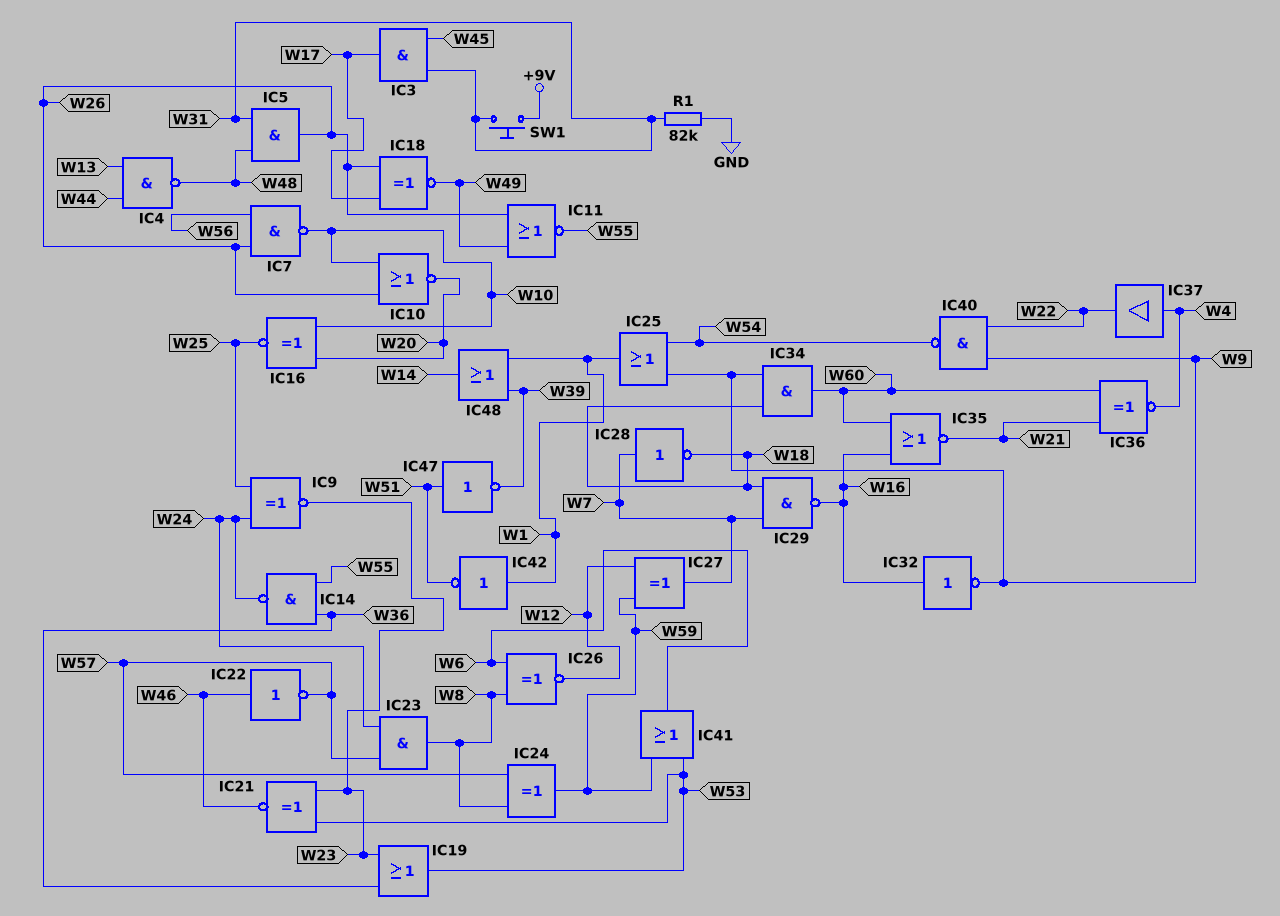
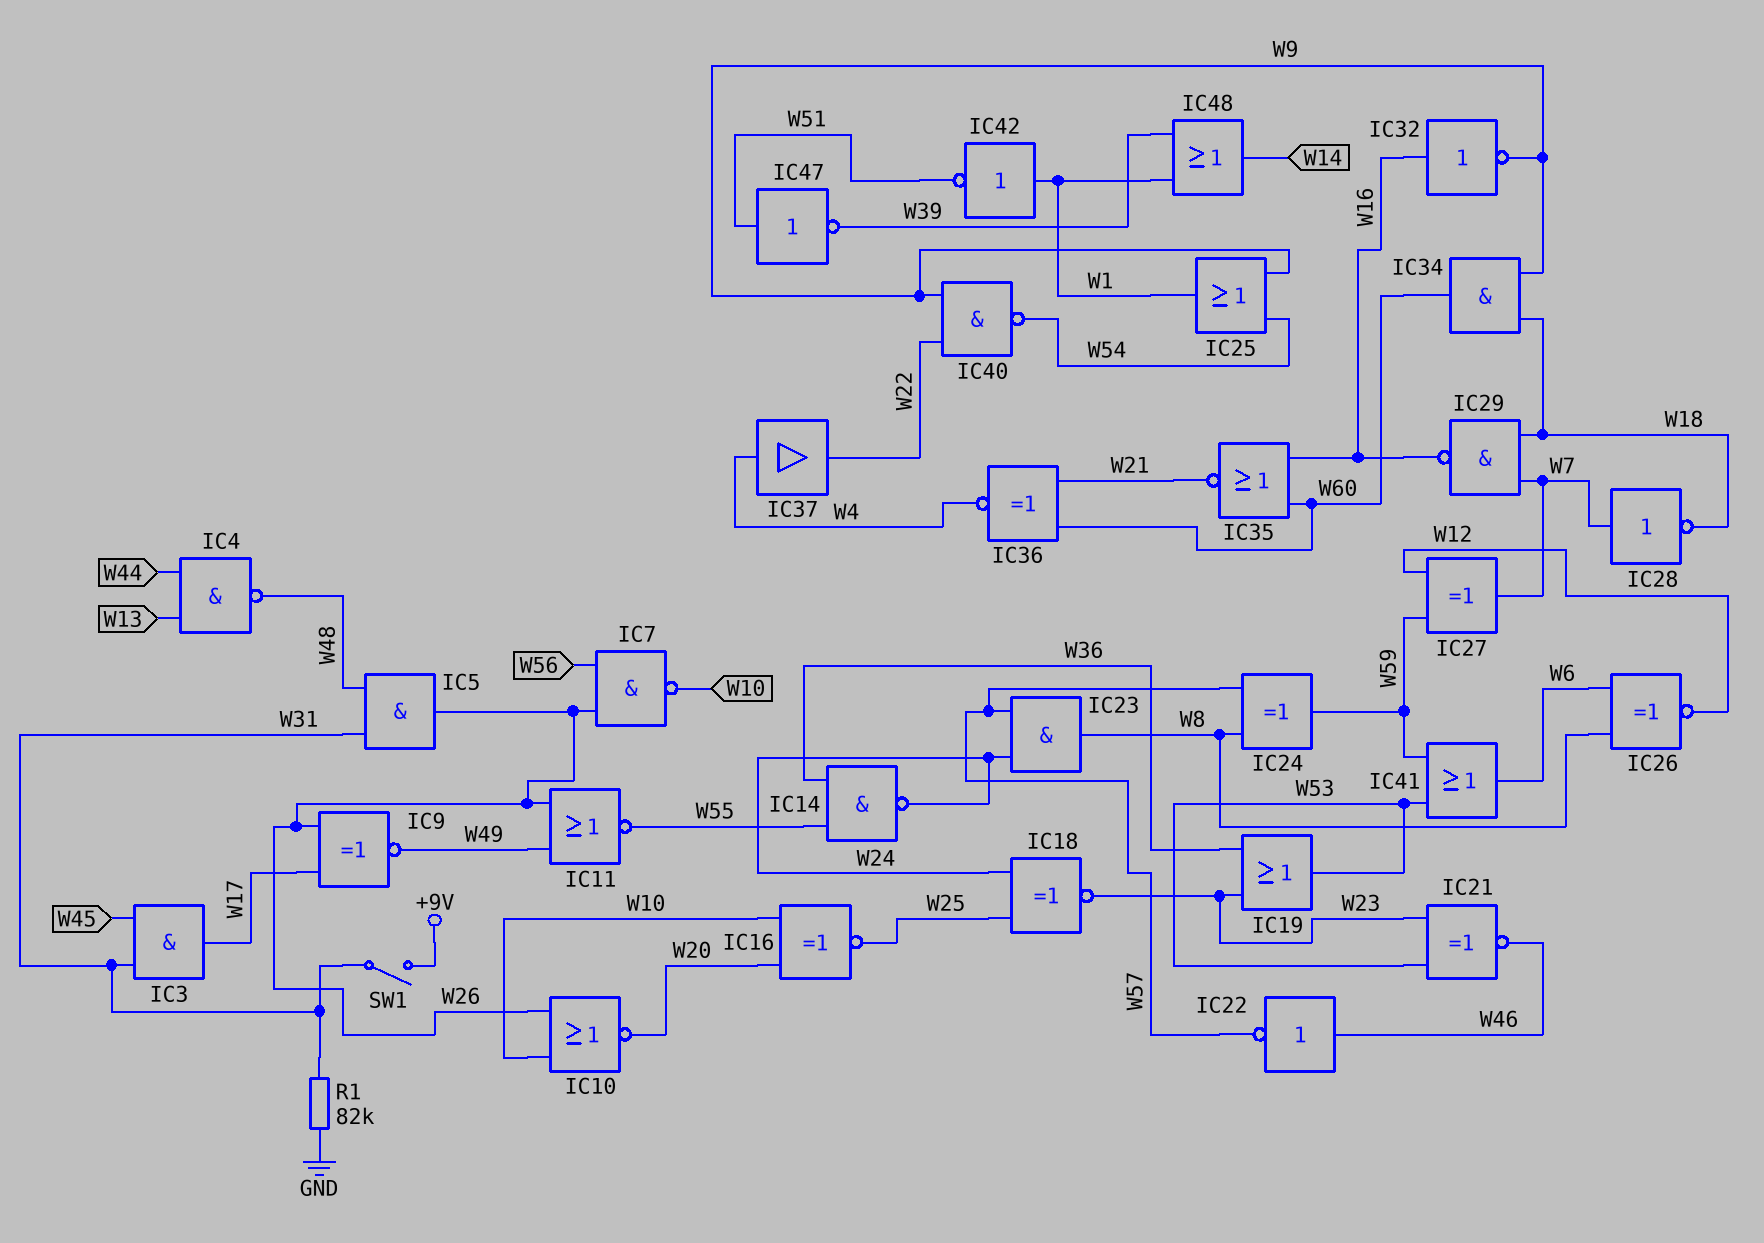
IC9: XNOR (in W24, in W25, out W23) -> XNOR (in W17, in W26, out W49)
IC18: XNOR (in W17, in W26, out W49) -> XNOR (in W24, in W25, out W23)
SW1: button (+9V, W31) -> switch (+9V, W31)

